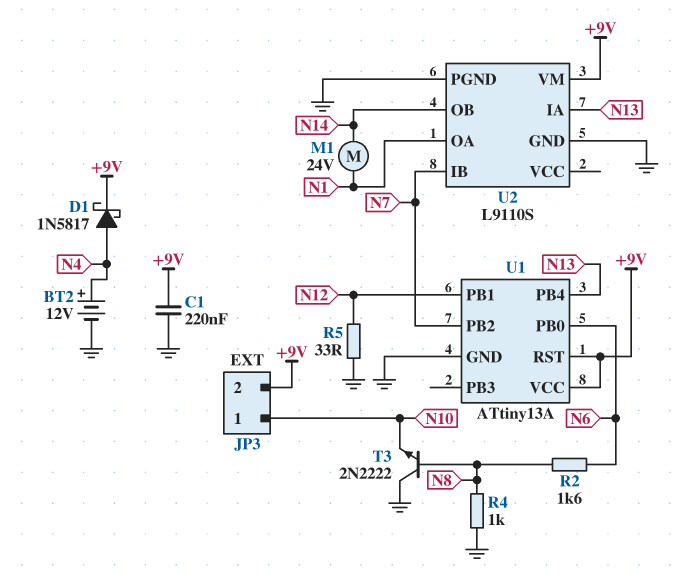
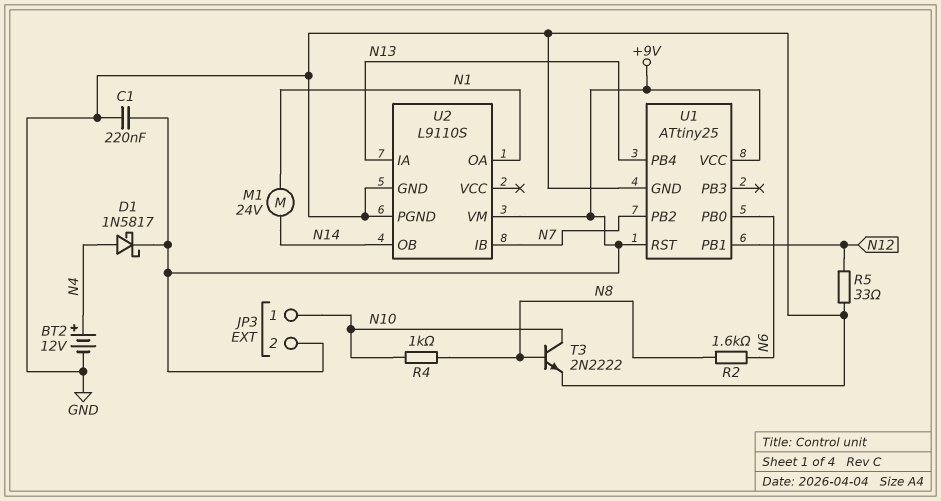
R4: 1k (GND, N8) -> 1k (N8, N10)
T3: NPN 2N2222 (B N8, C GND, E N10) -> NPN 2N2222 (B N8, C N10, E GND)
U1: ATtiny13A -> ATtiny25

